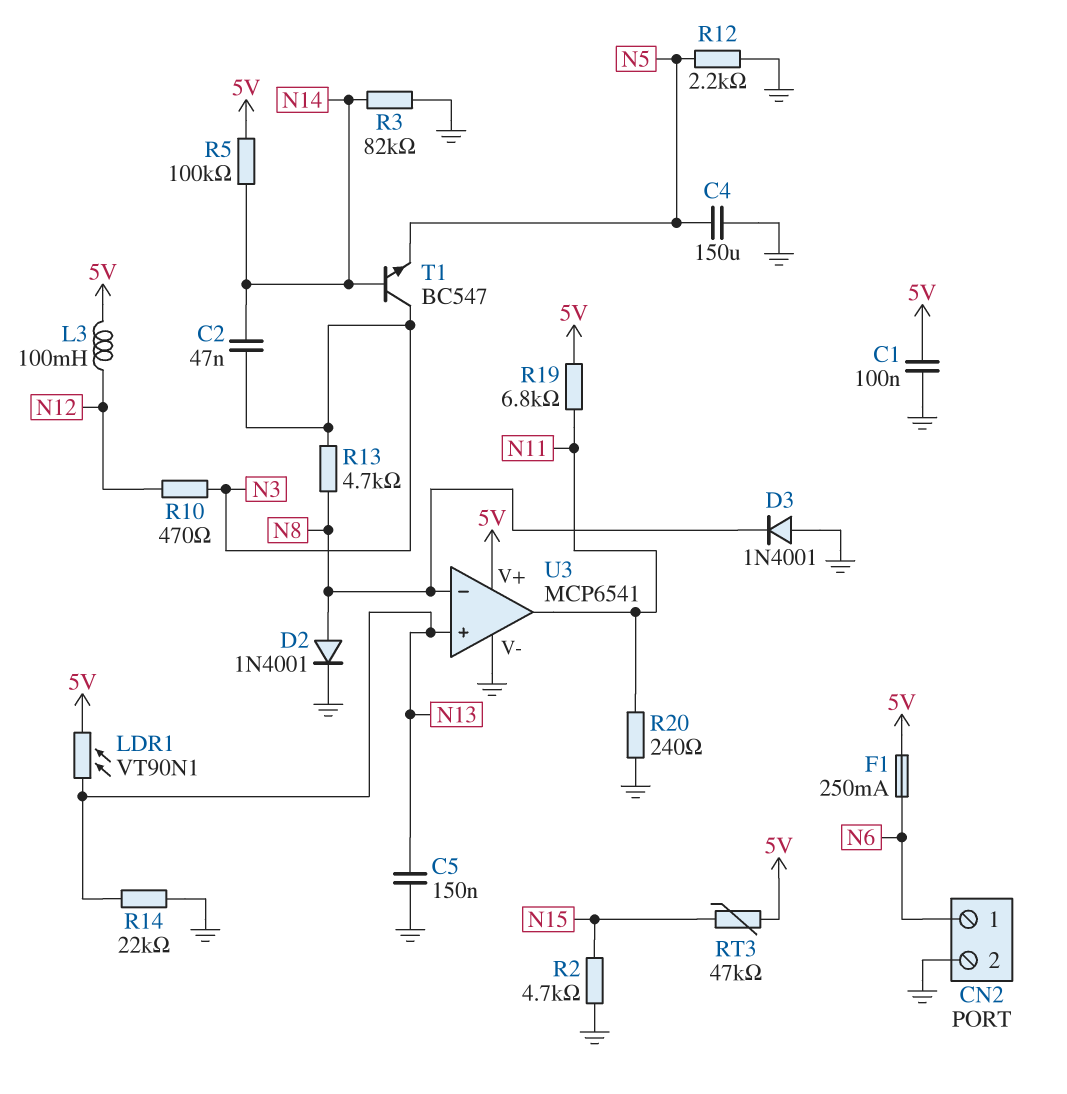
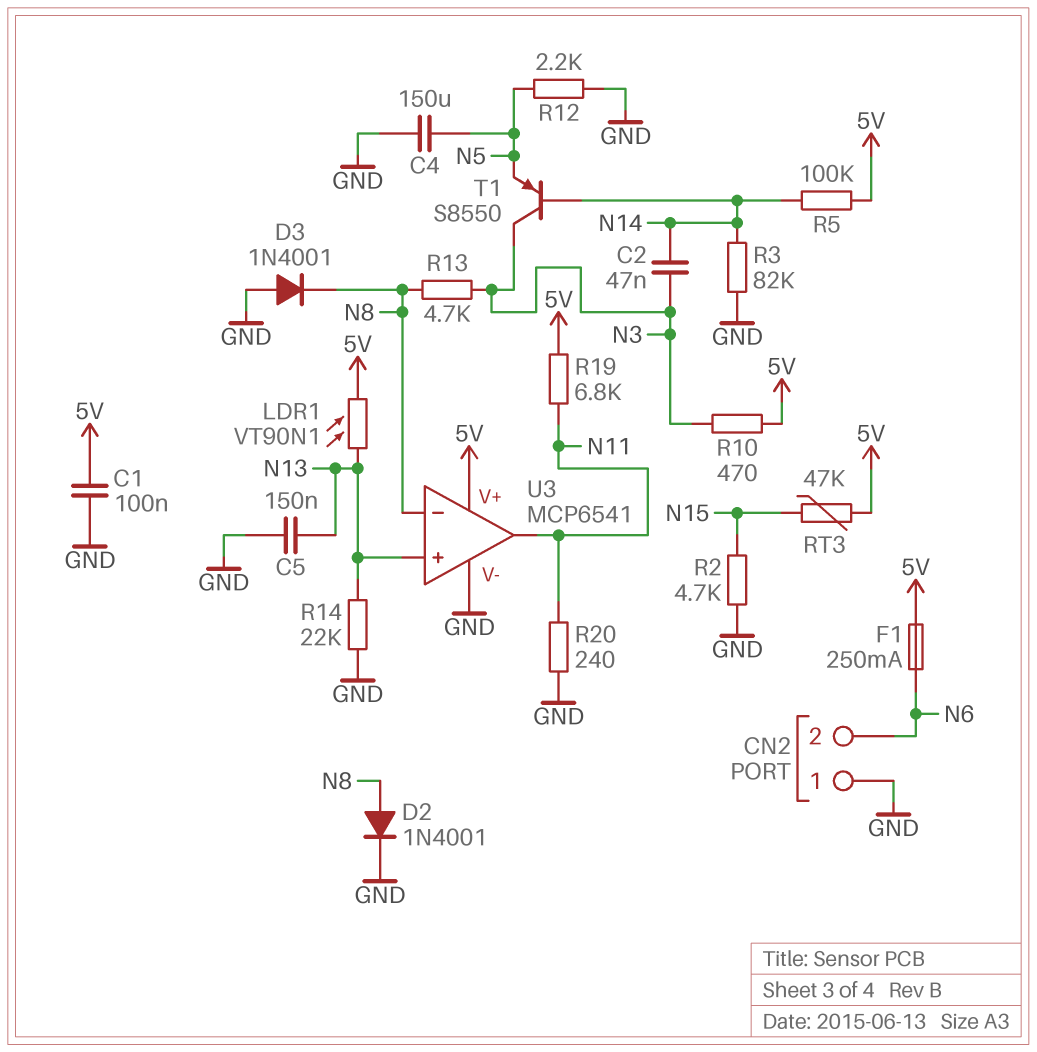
CN2 pin 1: N6 -> GND
CN2 pin 2: GND -> N6
L3: 100mH (5V, N12) -> none
R10: 470 (N3, N12) -> 470 (5V, N3)
T1: NPN BC547 (B N14, C N3, E N5) -> PNP S8550 (B N14, C N3, E N5)

